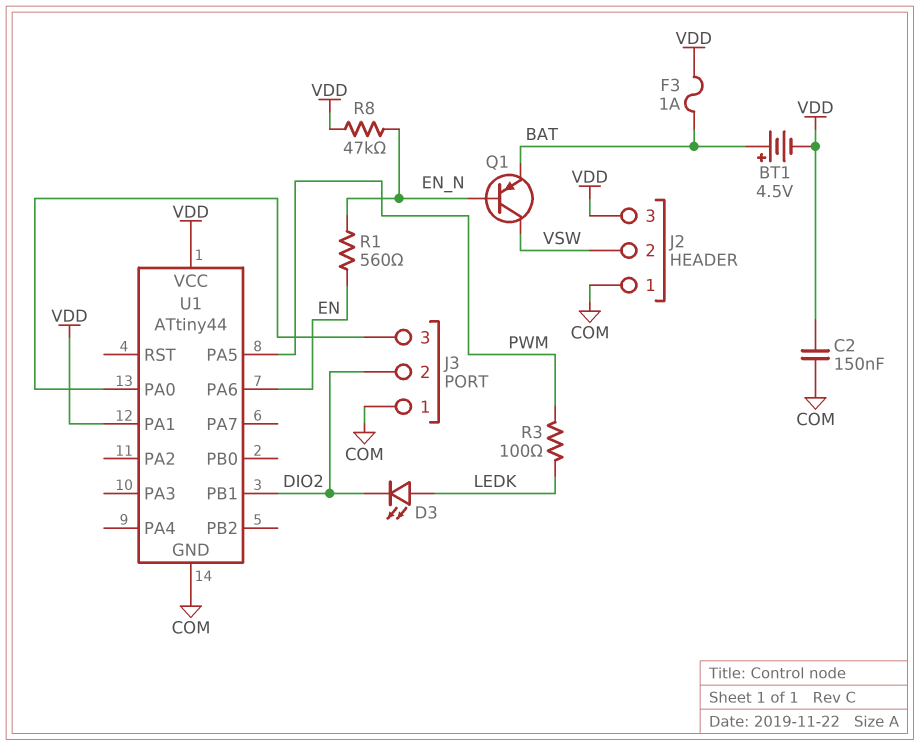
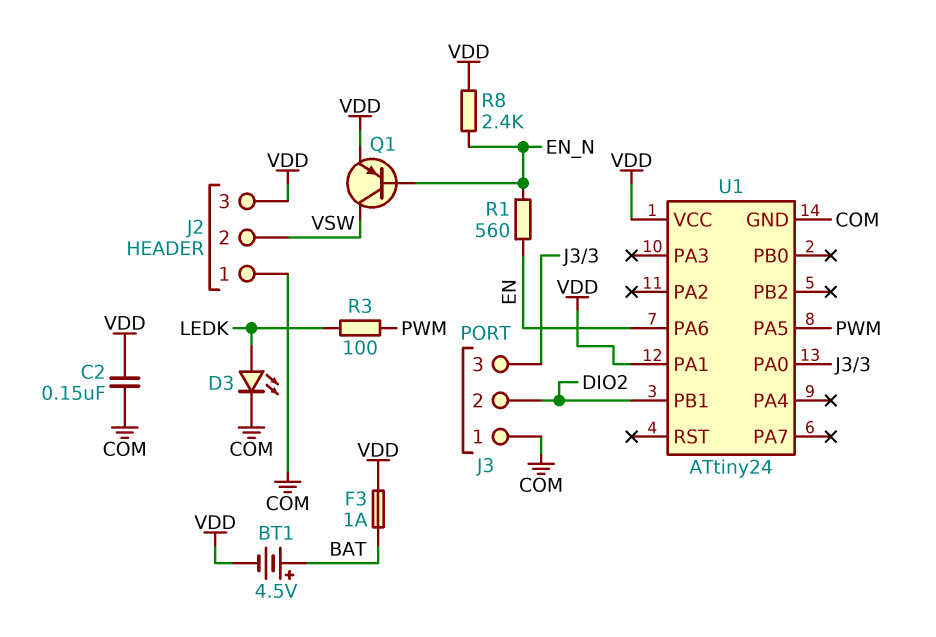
D3: LED (A LEDK, K DIO2) -> LED (A LEDK, K COM)
Q1: PNP (B EN_N, C VSW, E BAT) -> PNP (B EN_N, C VSW, E VDD)
R8: 47k (EN_N, VDD) -> 2.4k (EN_N, VDD)
U1: ATtiny44 -> ATtiny24

